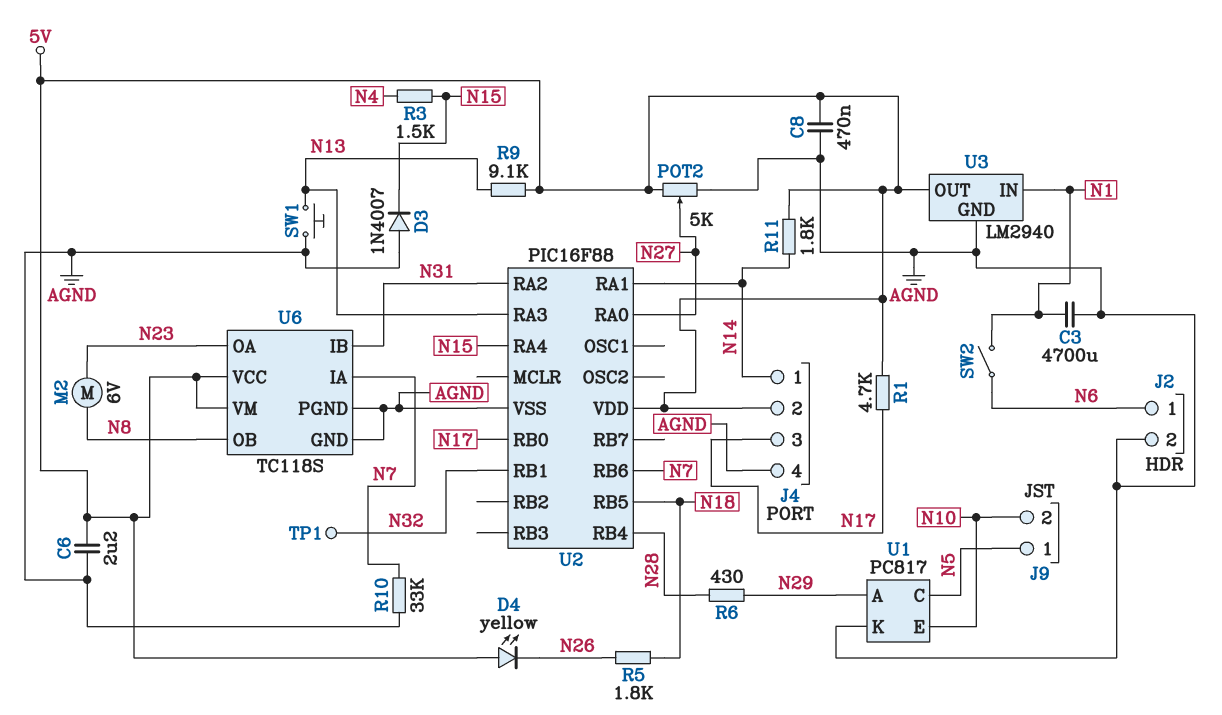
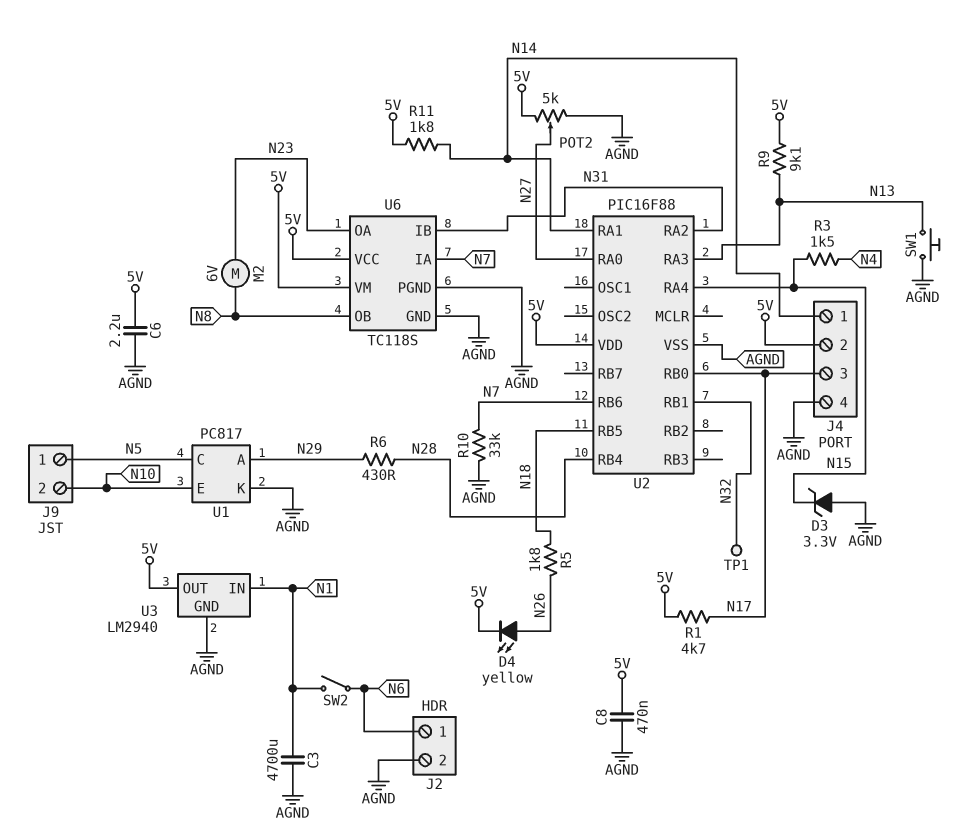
D3: diode 1N4007 (A AGND, K N15) -> zener 3.3V (A AGND, K N15)
D4: LED yellow (A 5V, K N26) -> LED yellow (A N26, K 5V)

